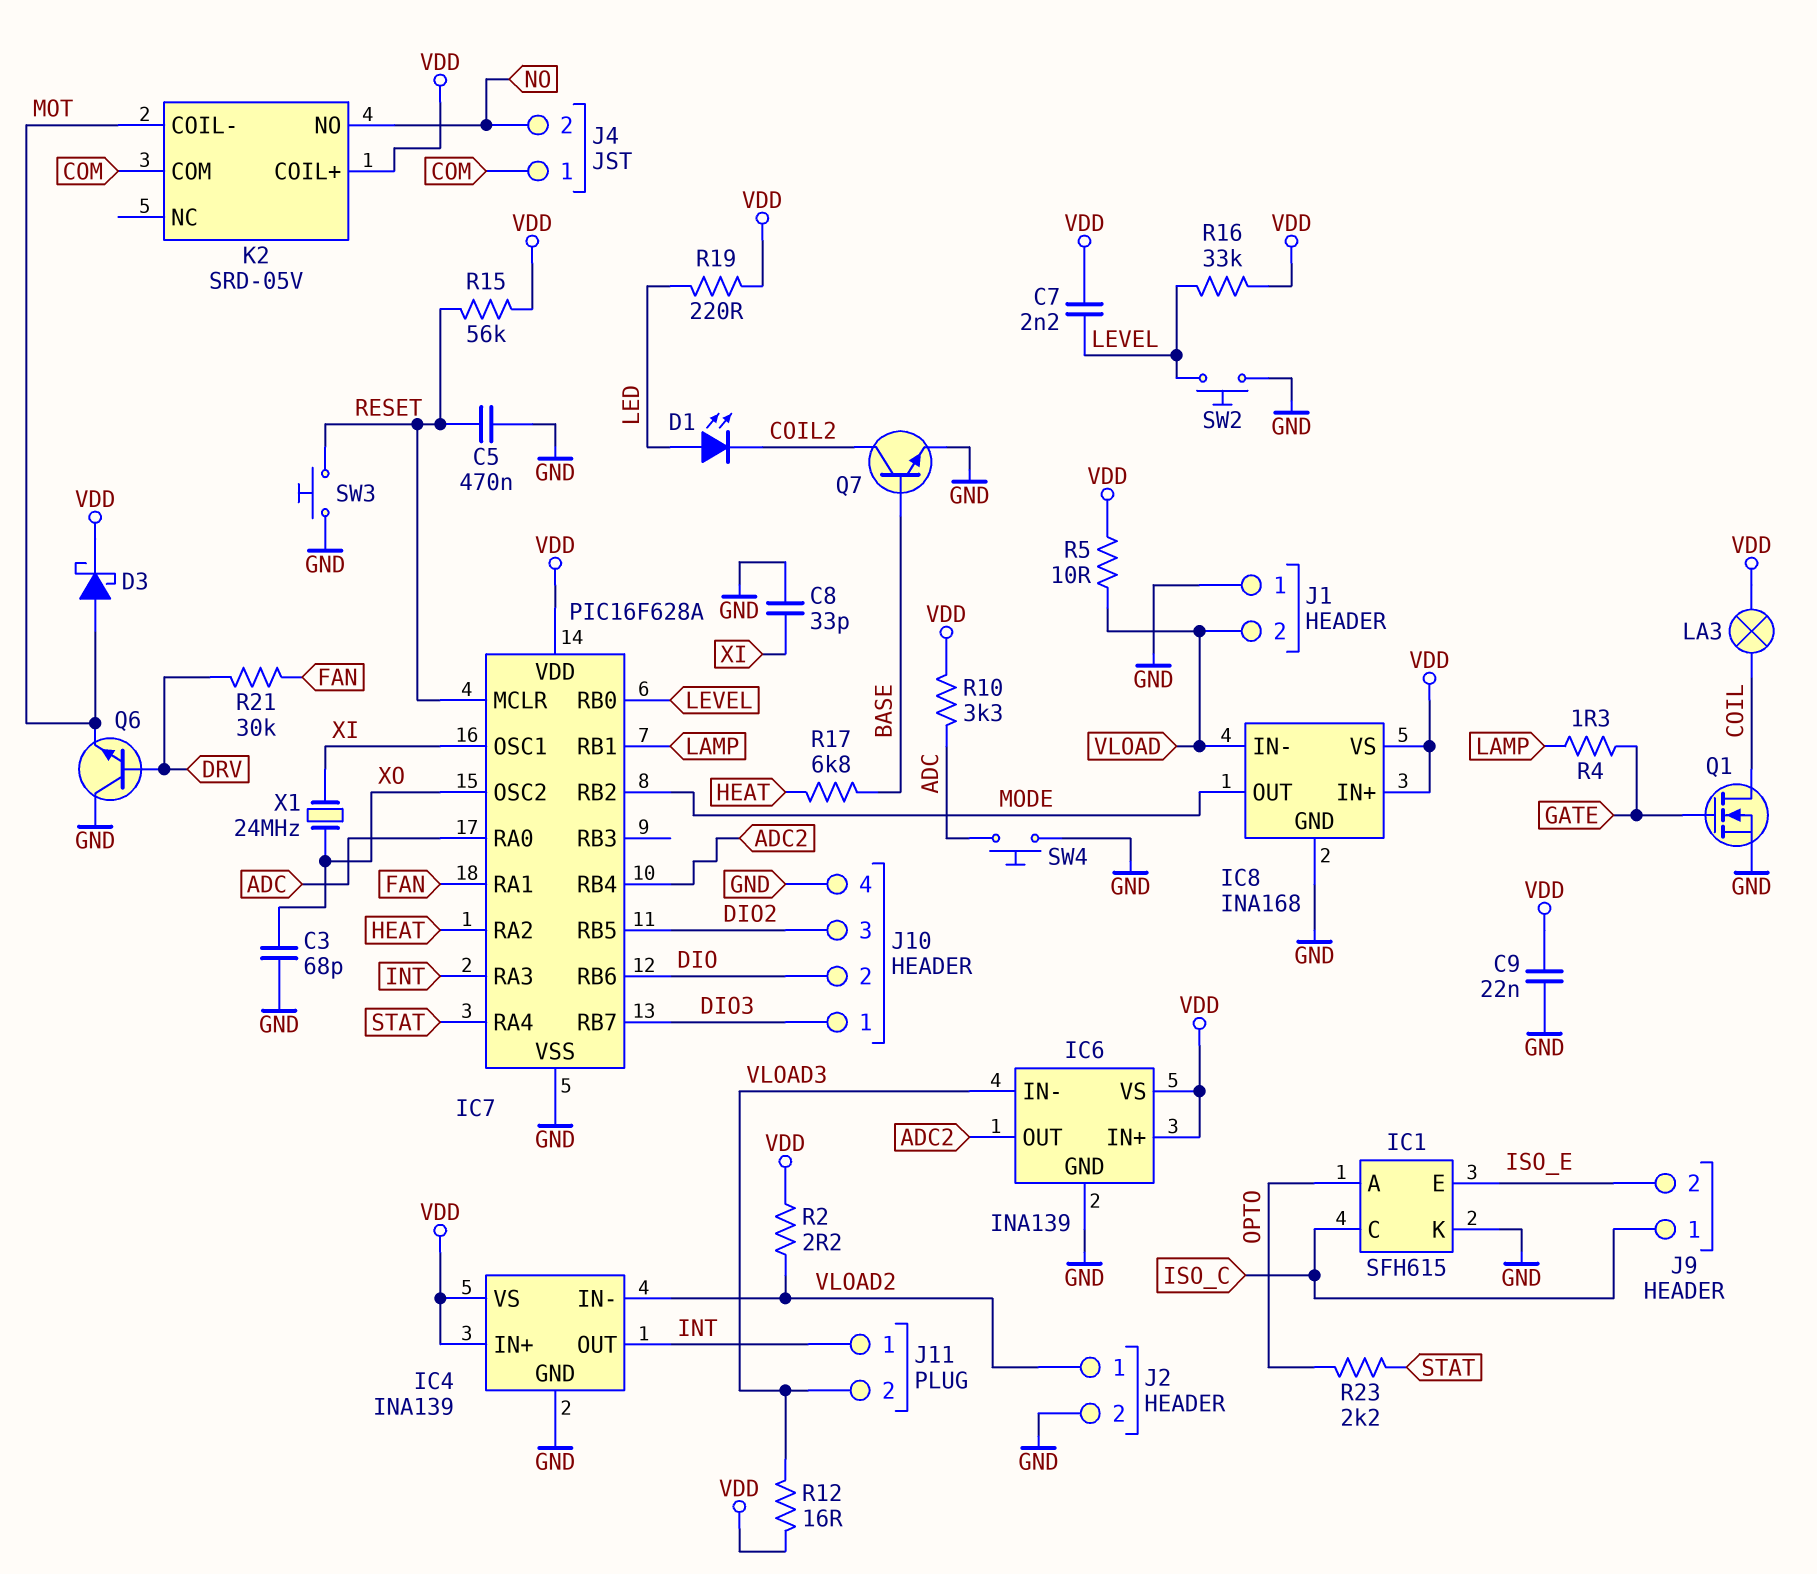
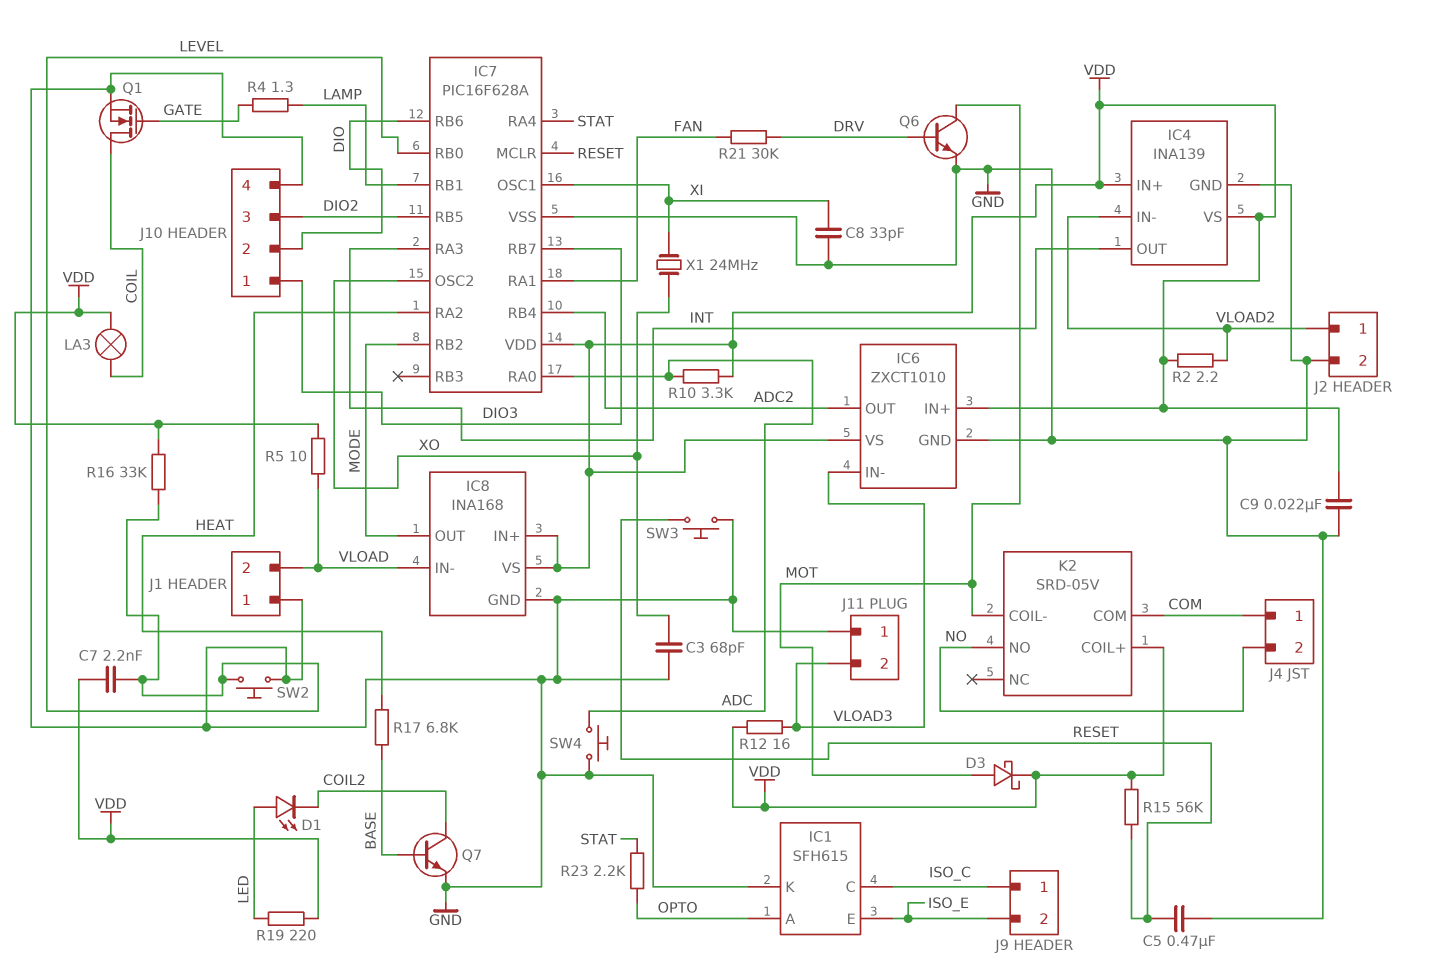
IC6: INA139 -> ZXCT1010
J11 pin 1: INT -> GND
Q6: NPN (B DRV, C GND, E MOT) -> NPN (B DRV, C MOT, E GND)

